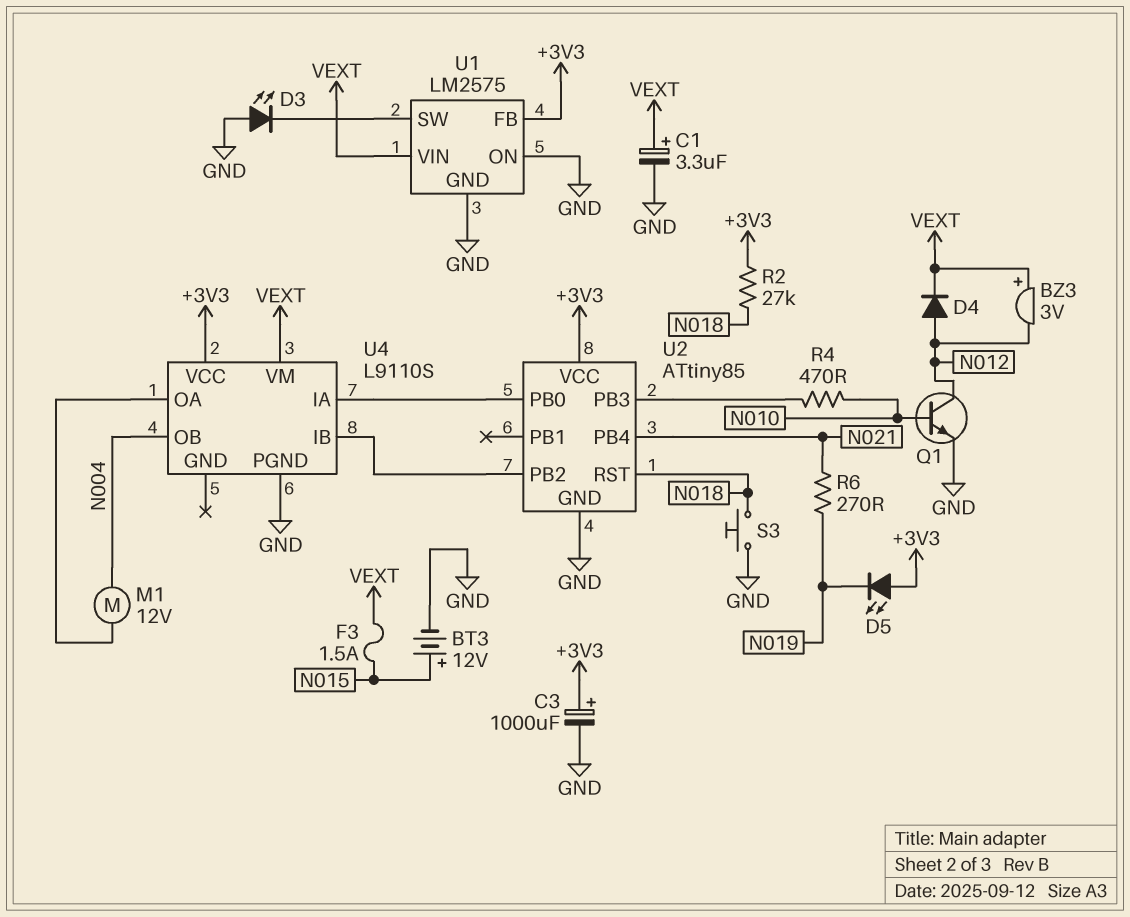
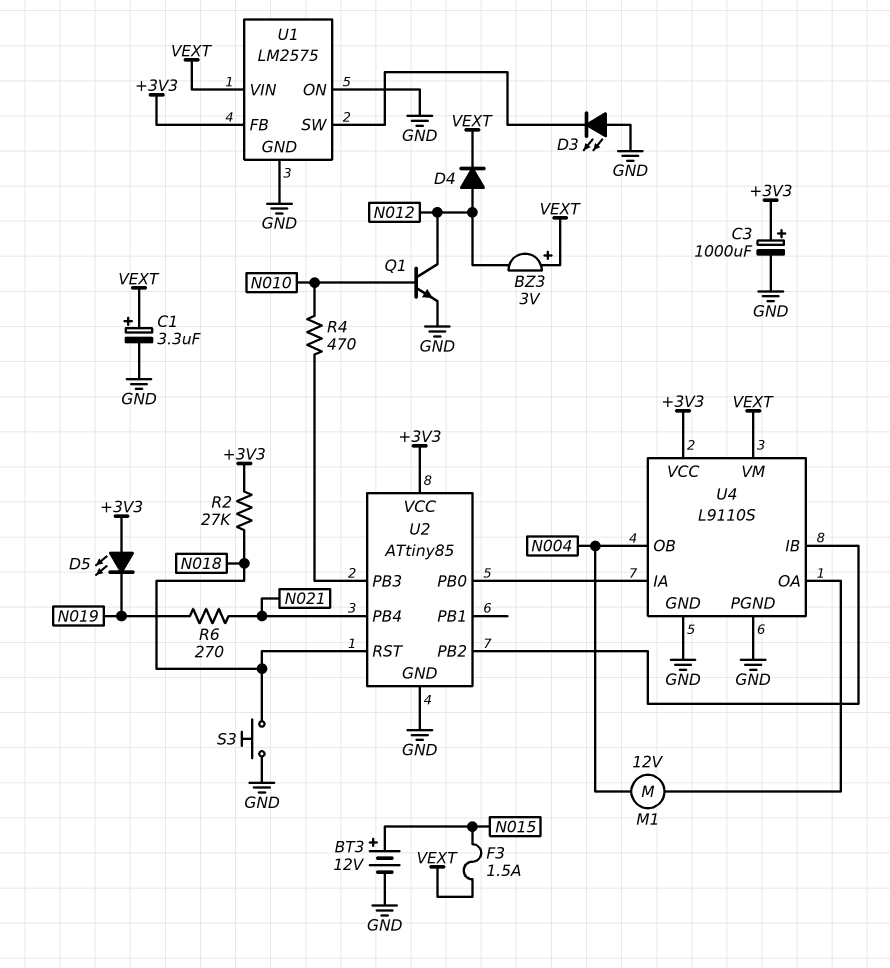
U4 pin GND: none -> GND

